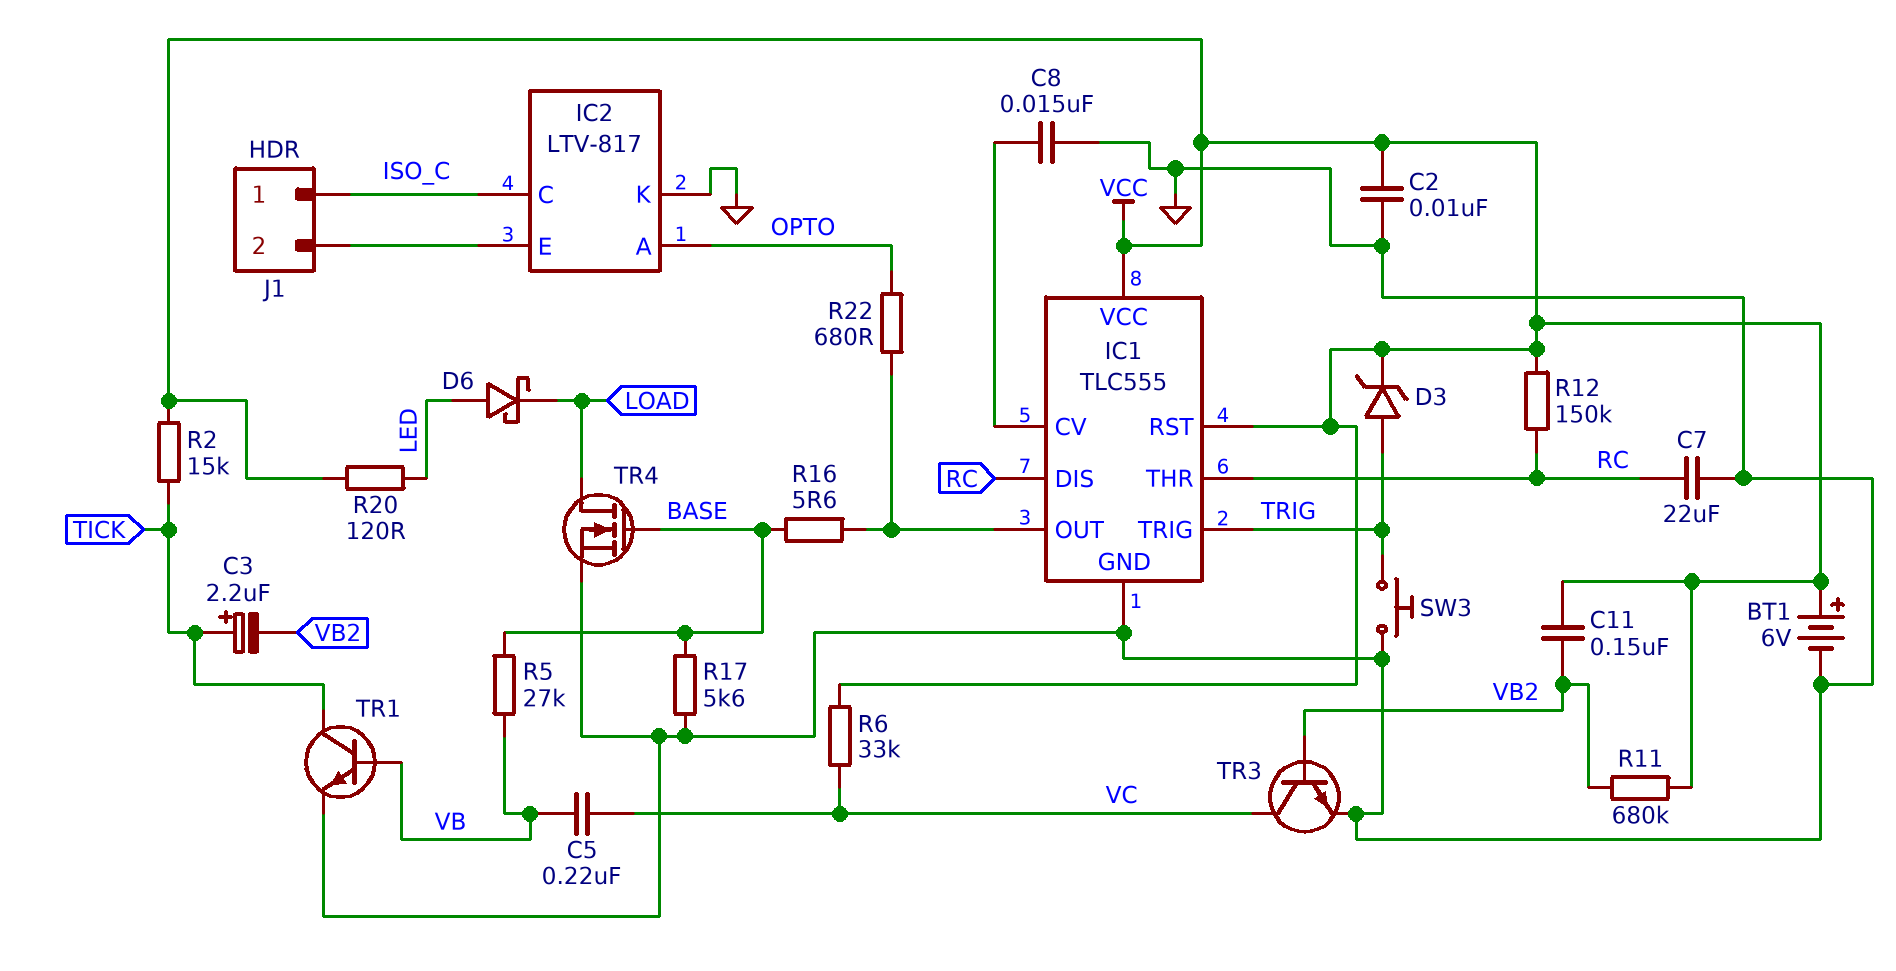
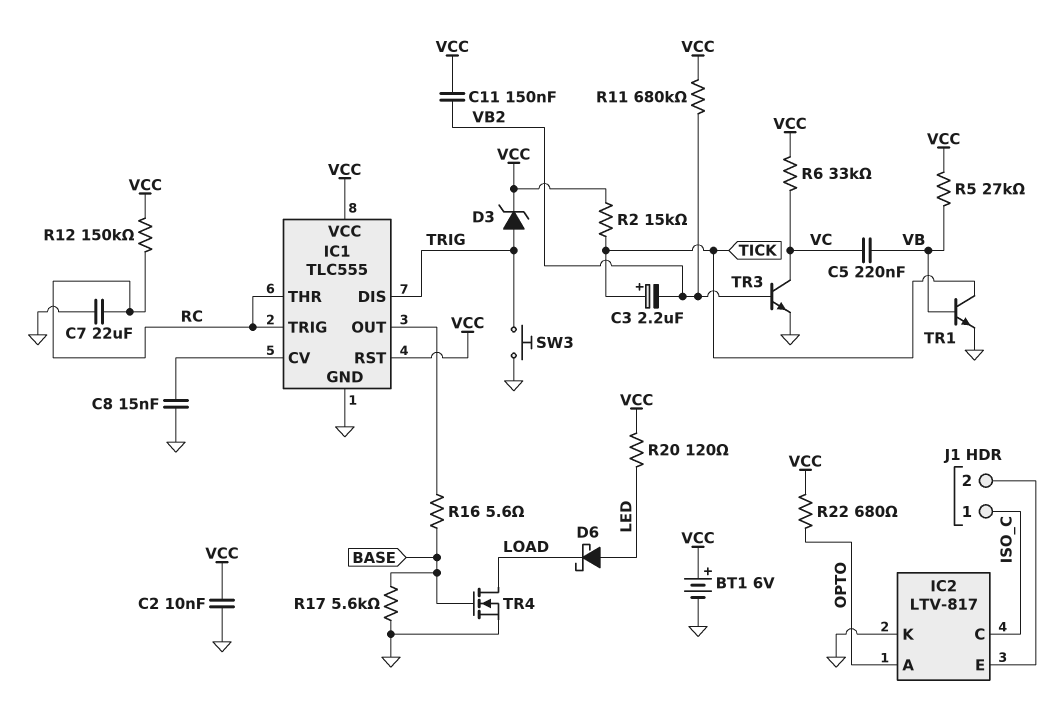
IC1 pin DIS: RC -> TRIG
IC1 pin TRIG: TRIG -> RC
R5: 27k (BASE, VB) -> 27k (VB, VCC)
R22: 680 (IC1/OUT, OPTO) -> 680 (OPTO, VCC)

